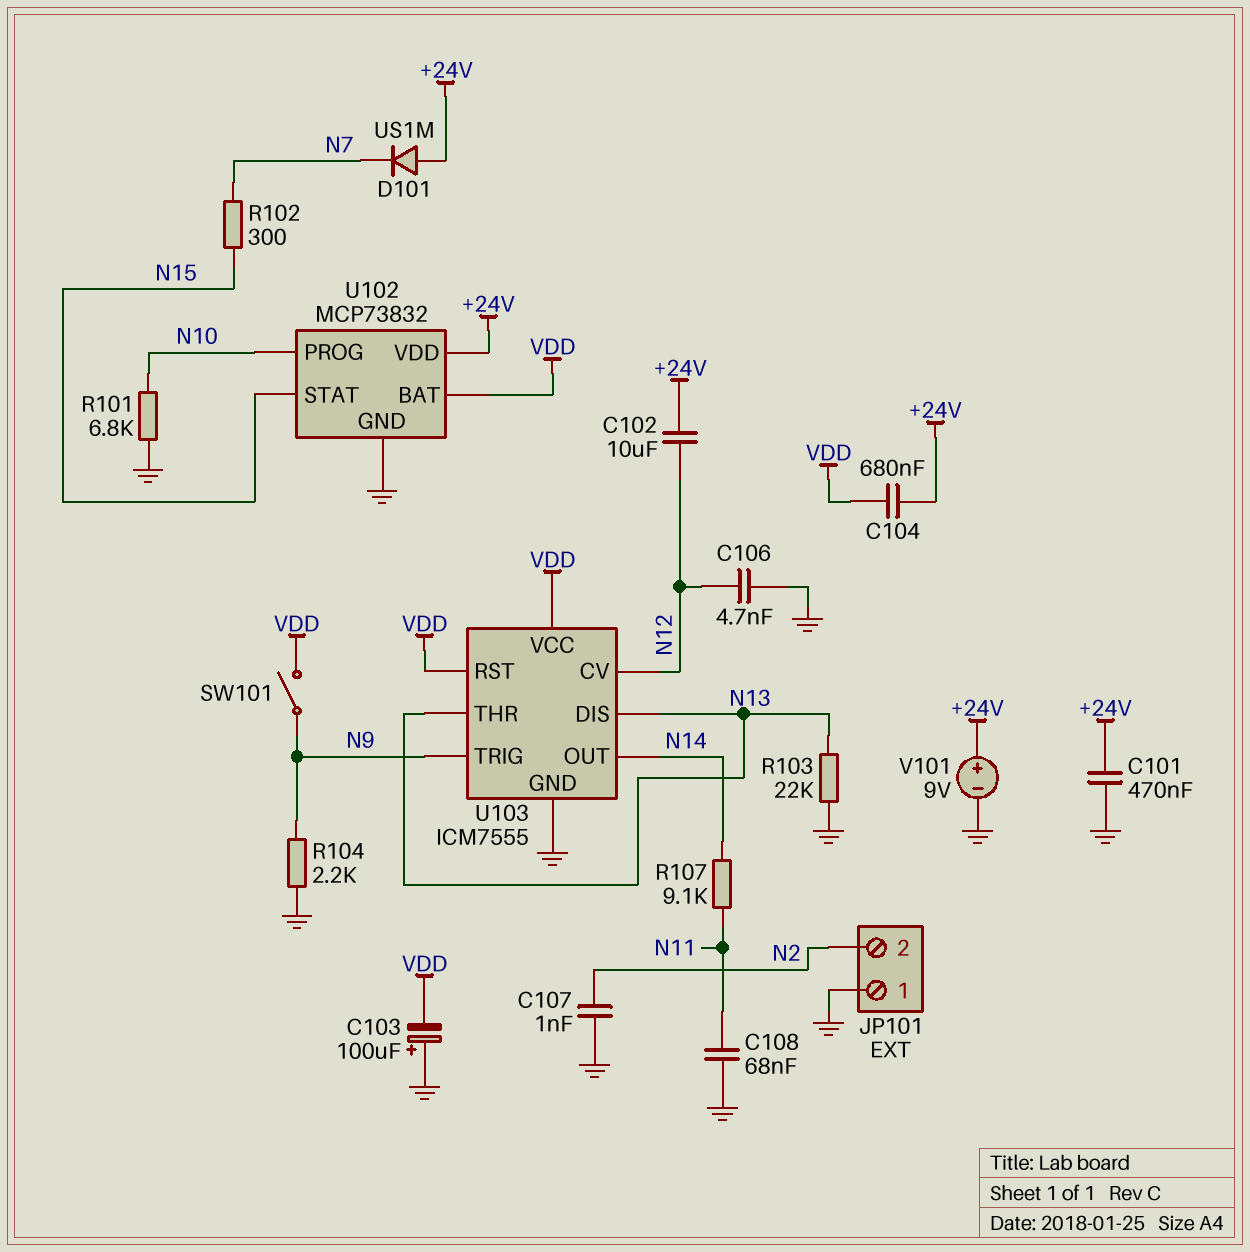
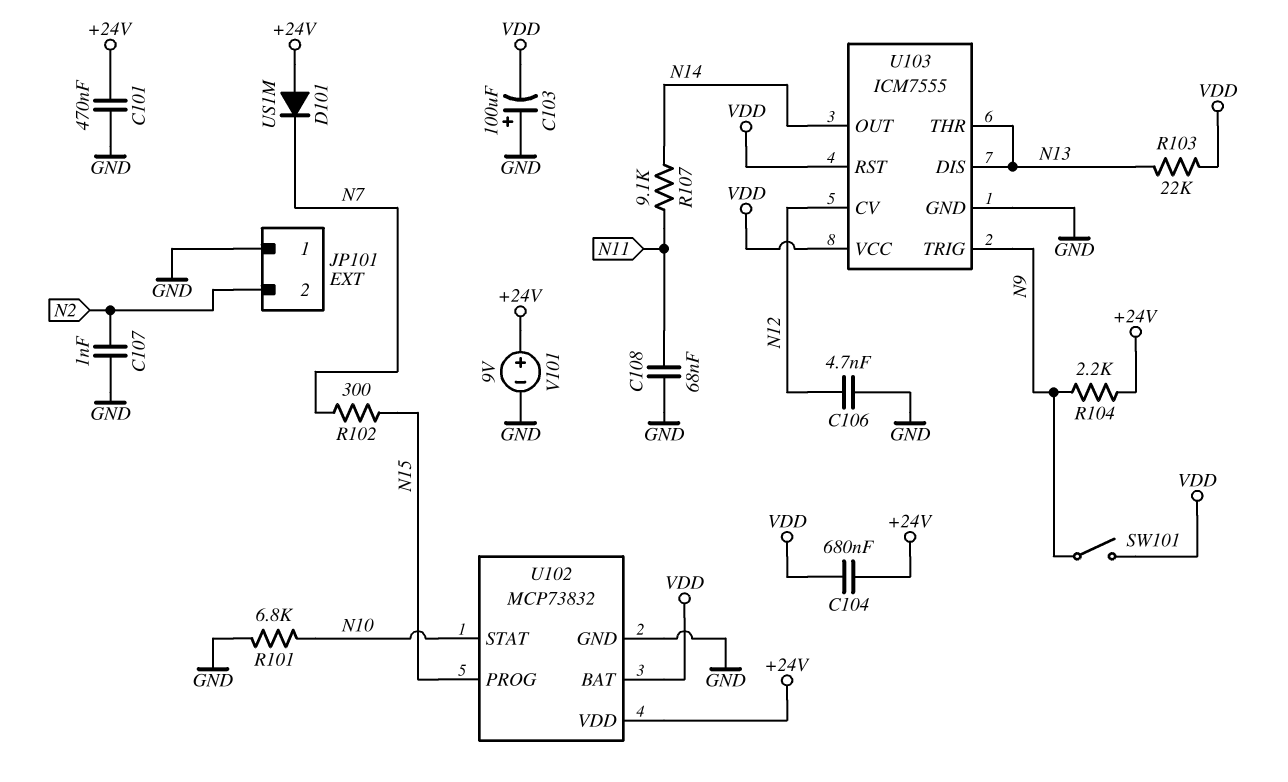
C102: 10uF (+24V, N12) -> none
R103: 22k (GND, N13) -> 22k (N13, VDD)
R104: 2.2k (GND, N9) -> 2.2k (+24V, N9)
U102 pin PROG: N10 -> N15
U102 pin STAT: N15 -> N10

